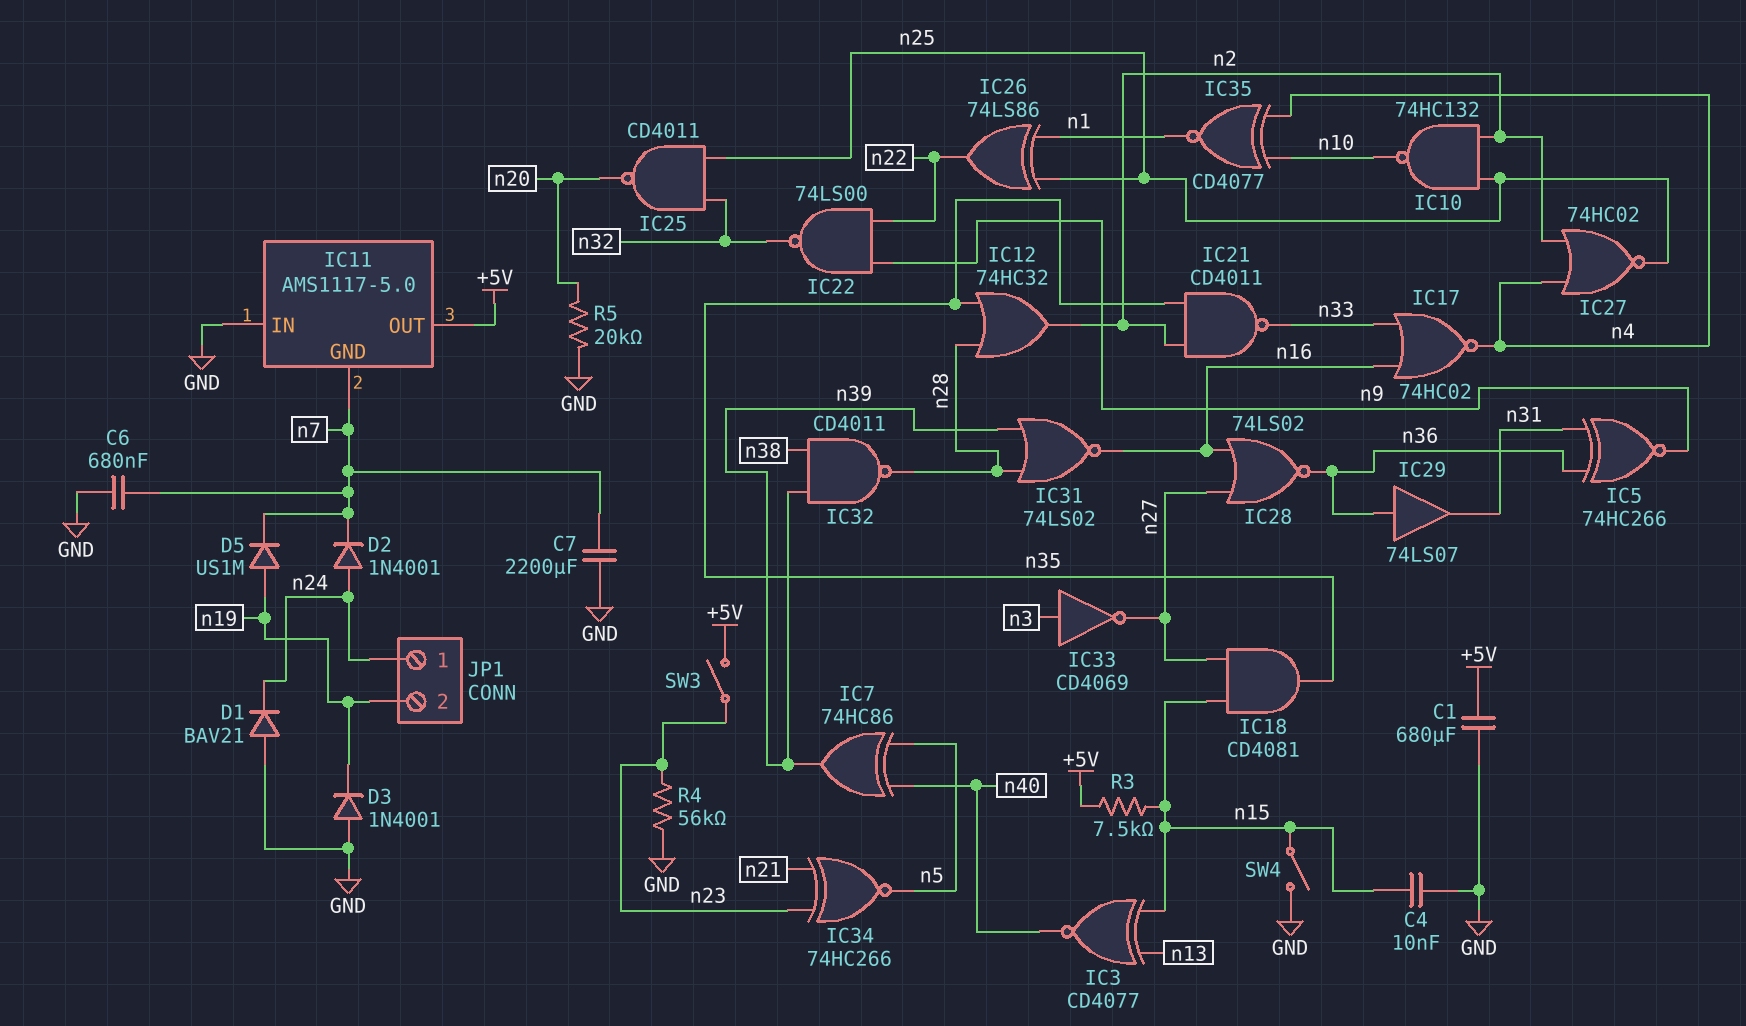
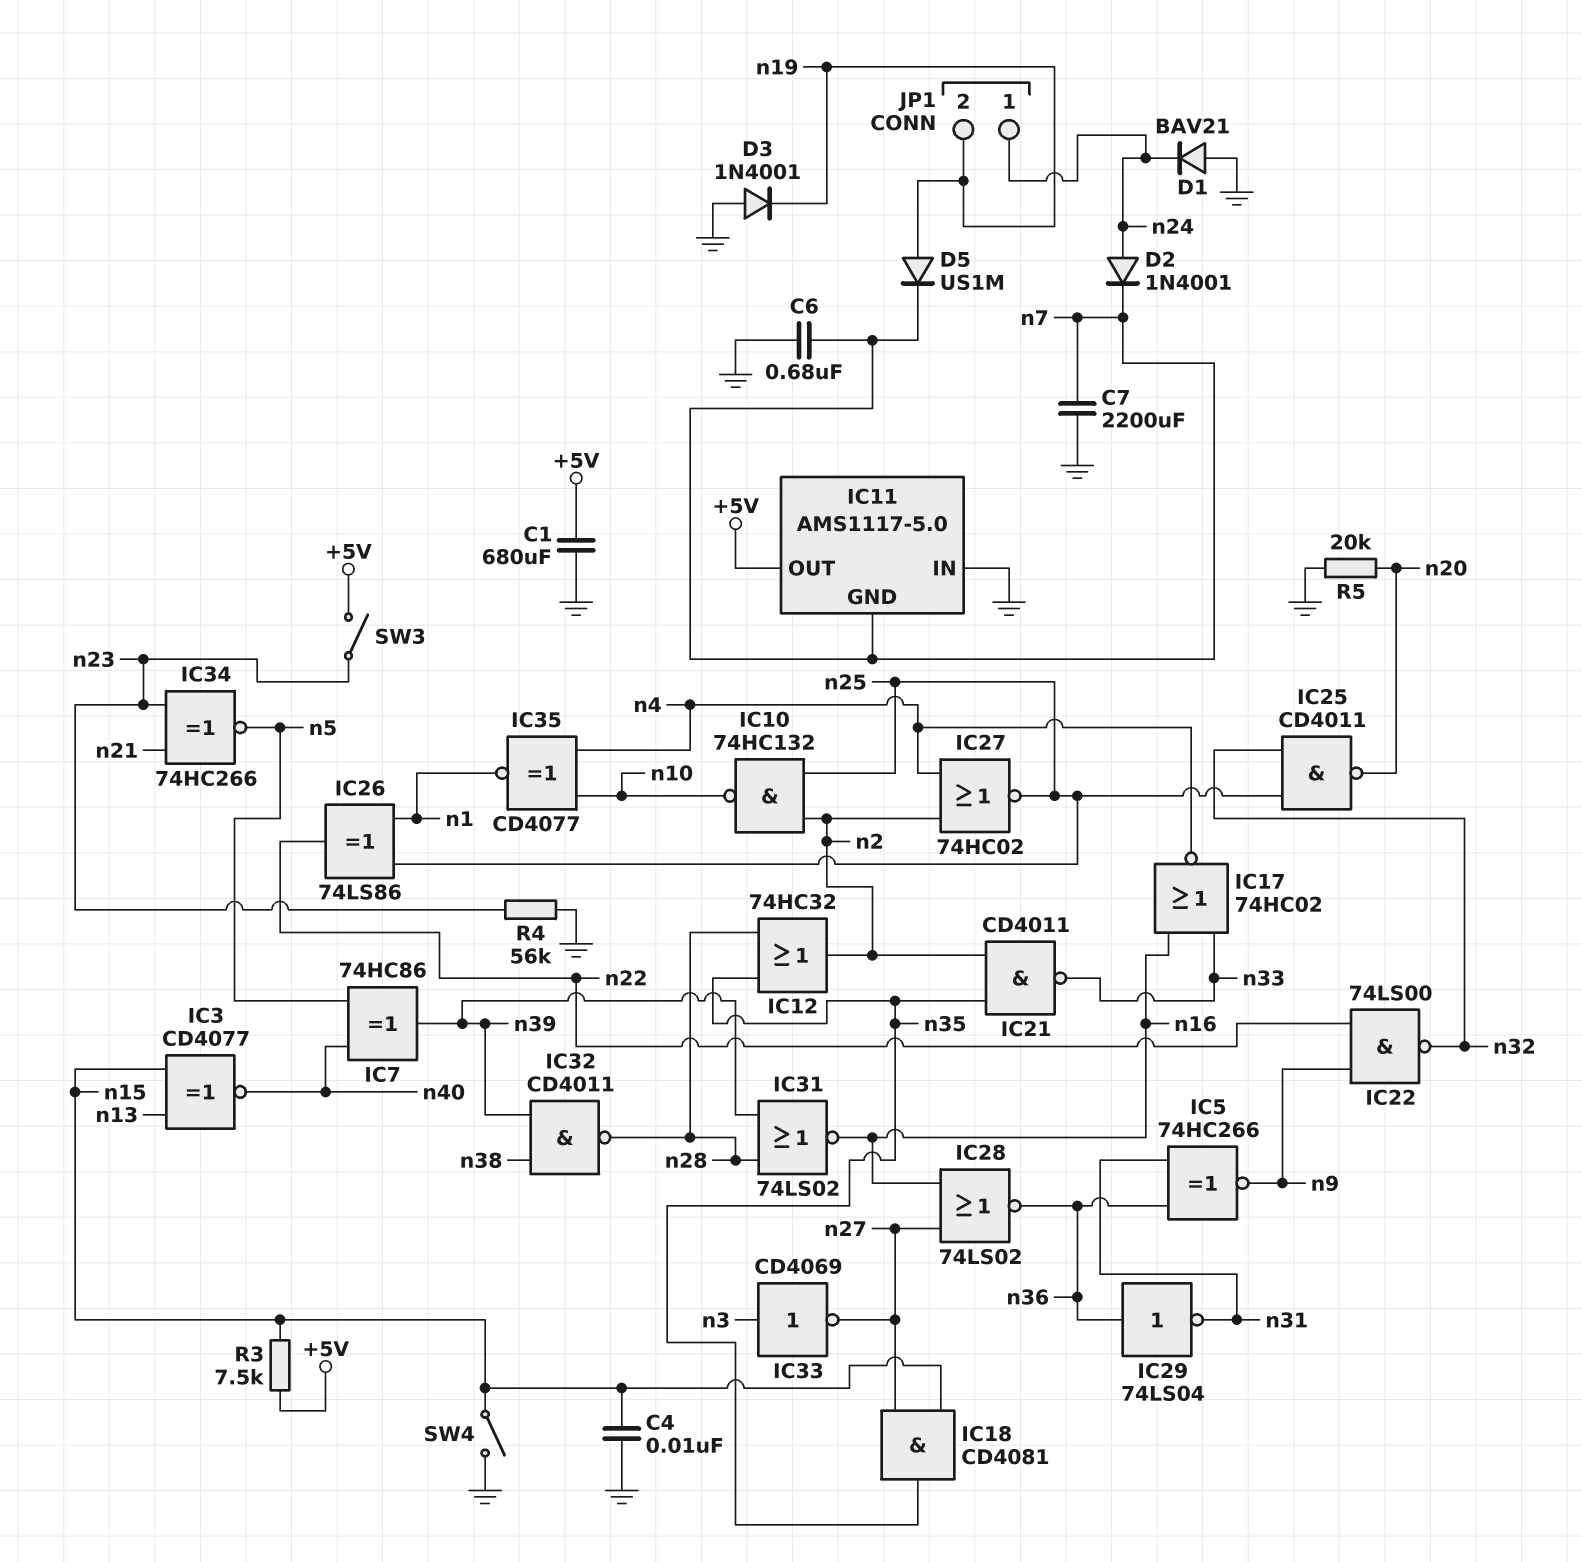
IC29: buffer 74LS07 (in n36, out n31) -> NOT 74LS04 (in n36, out n31)

